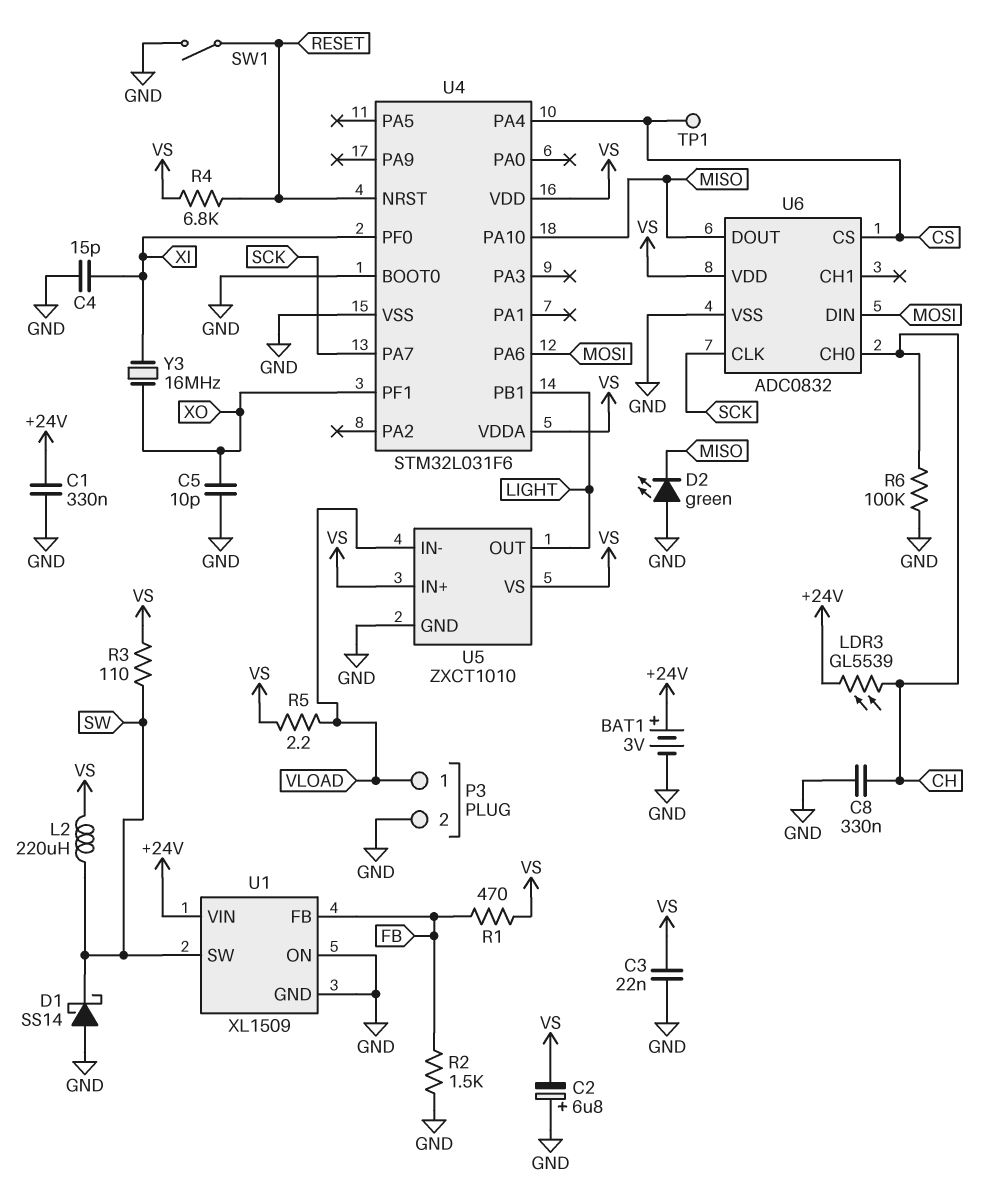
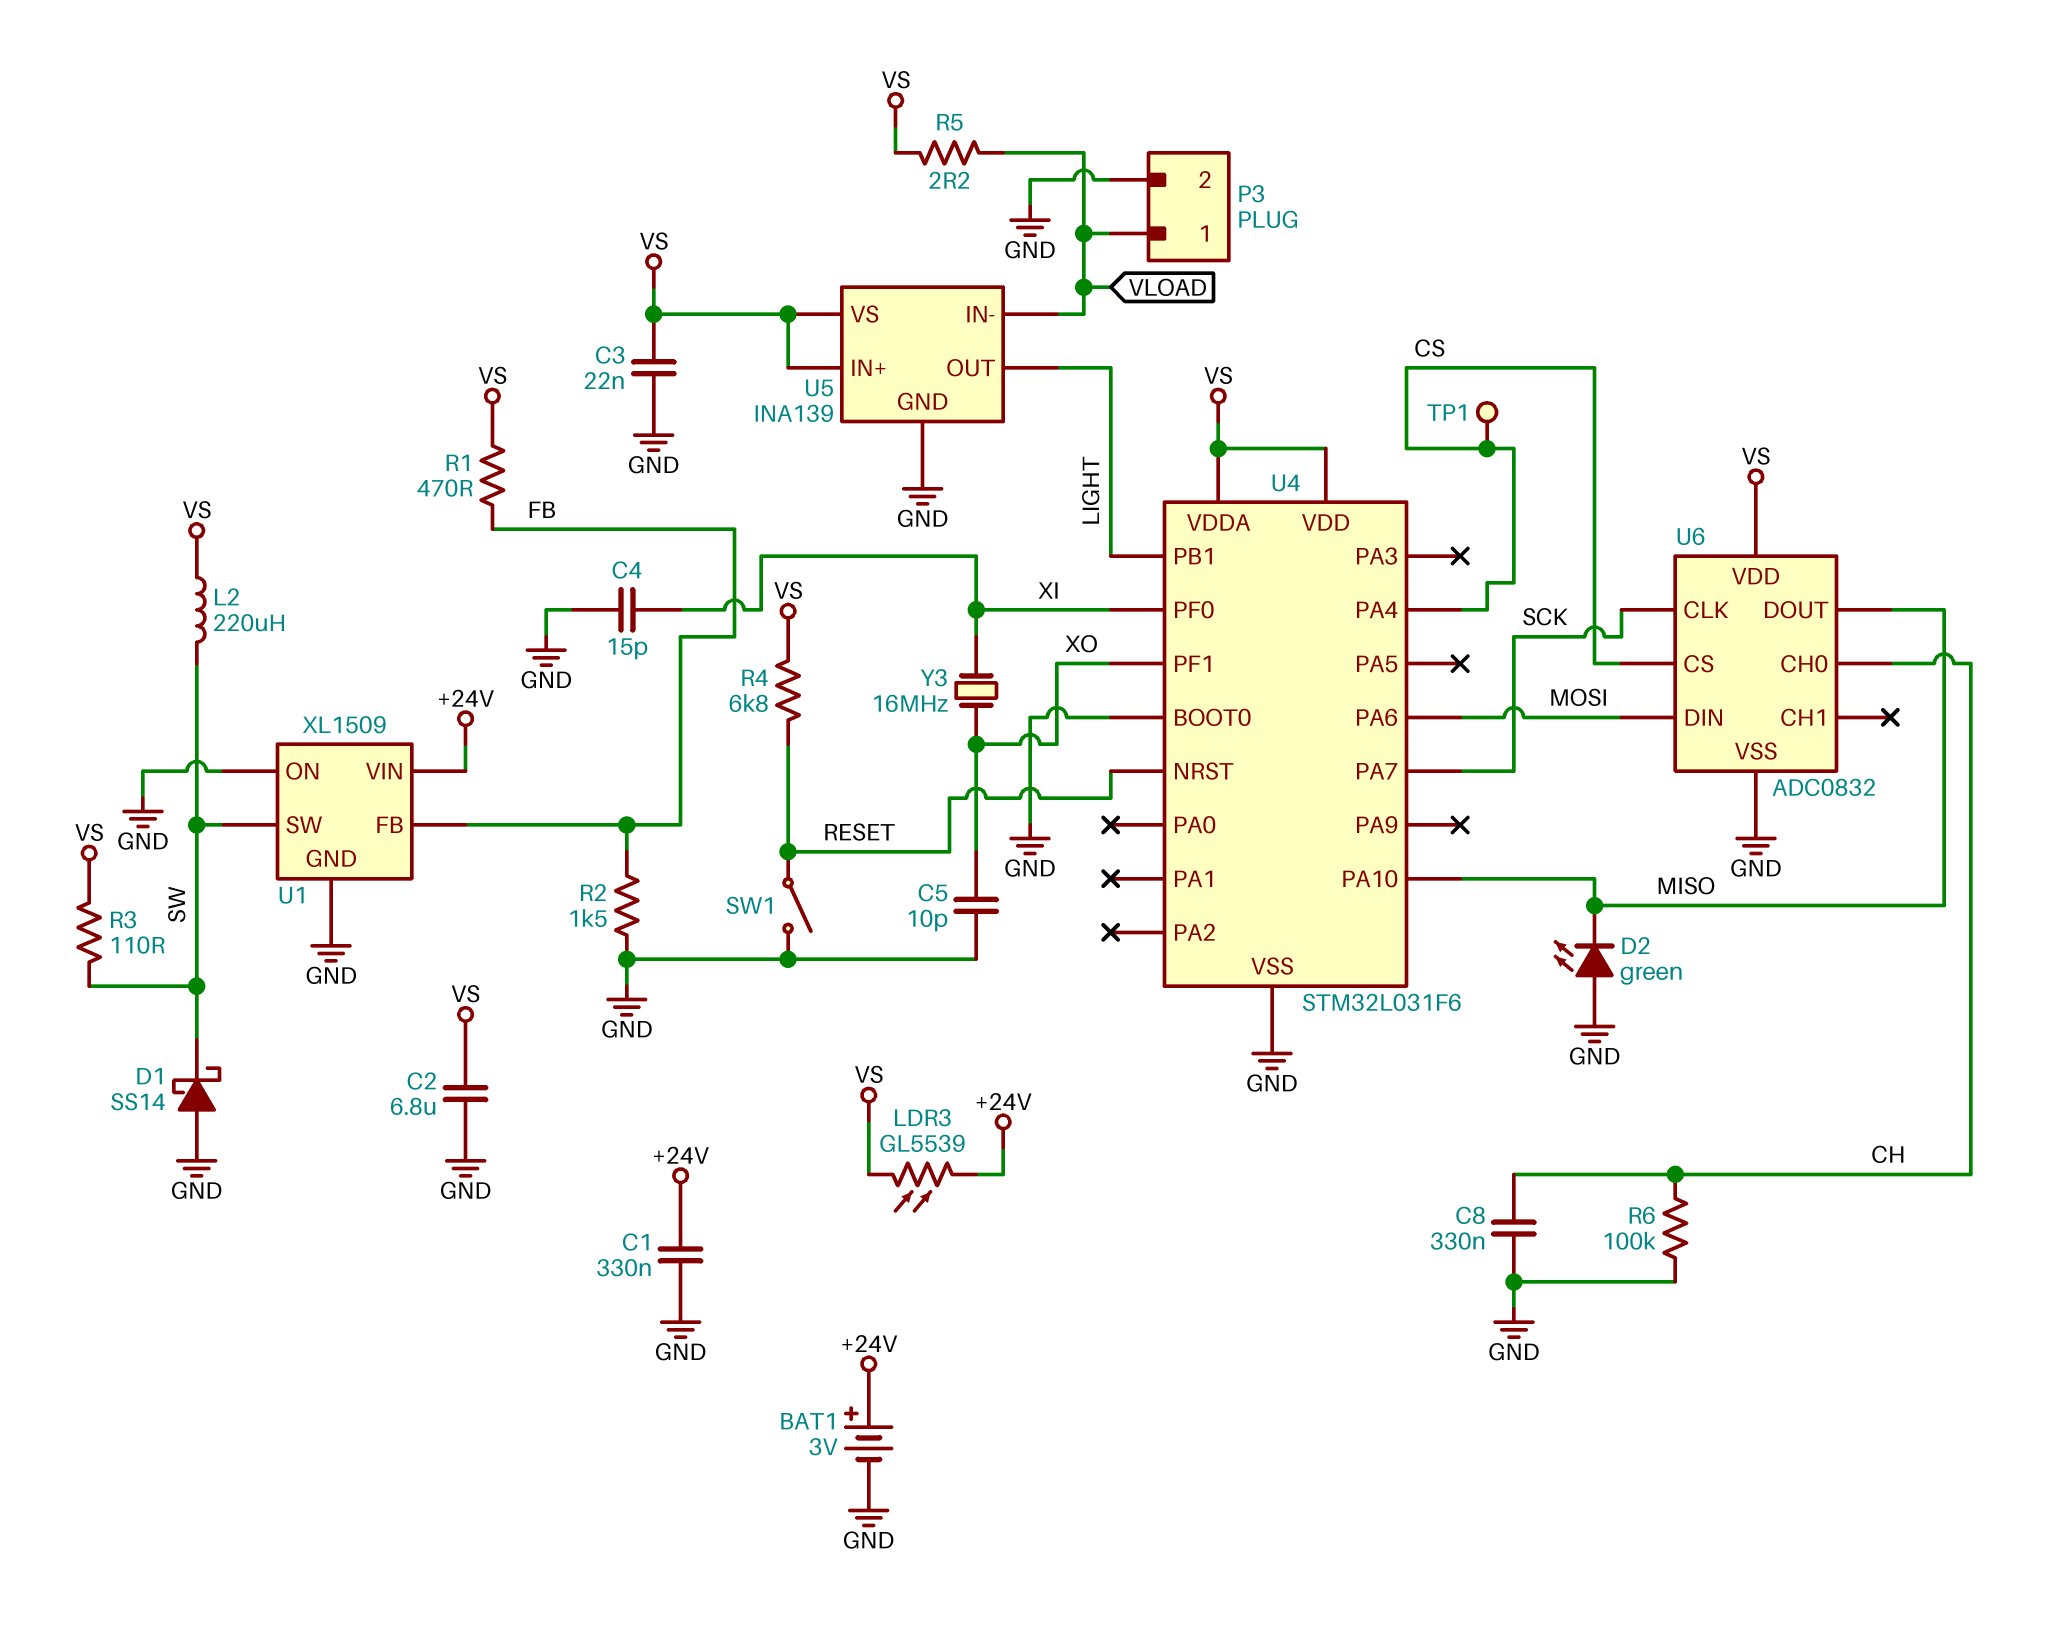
C2: 6.8uF (plus GND, minus VS) -> 6.8uF (GND, VS)
LDR3: GL5539 (+24V, CH) -> GL5539 (+24V, VS)
U5: ZXCT1010 -> INA139

